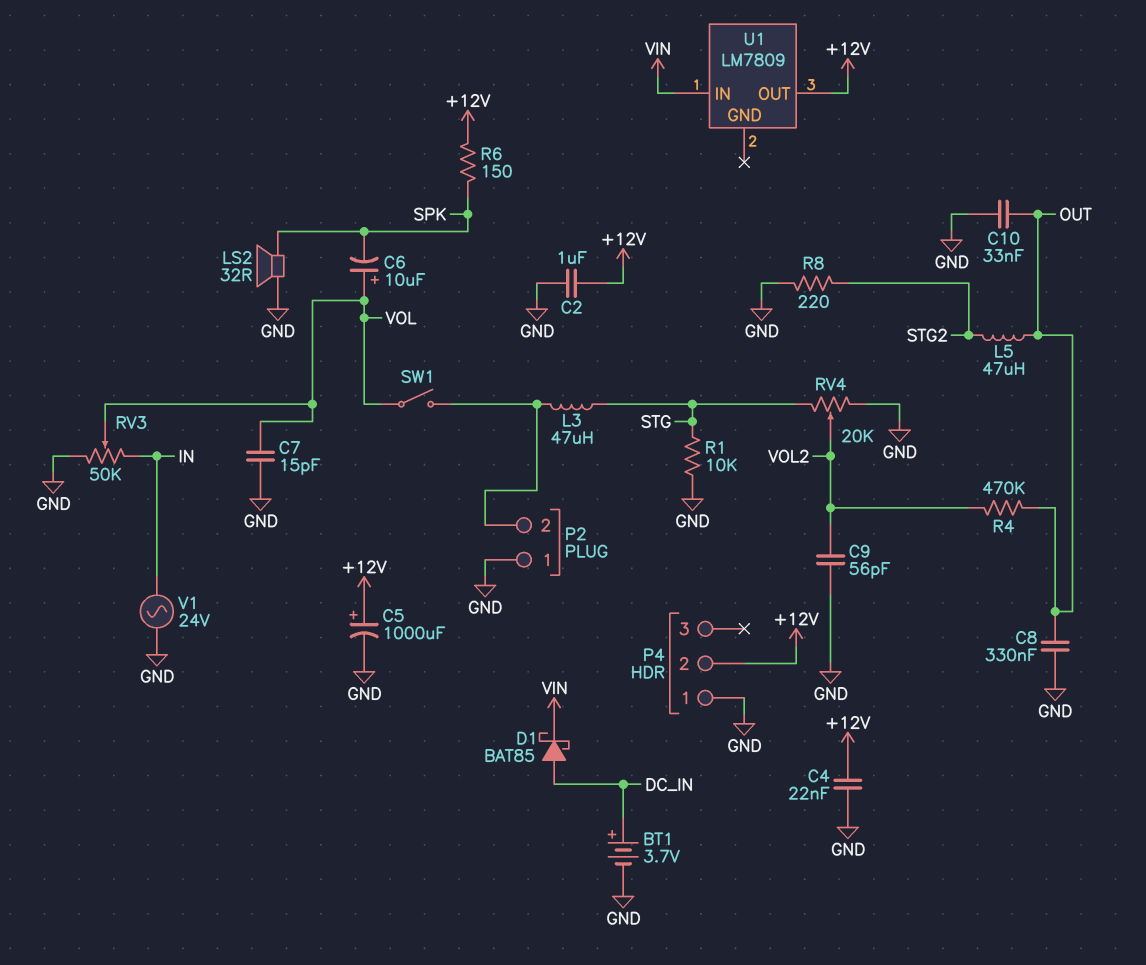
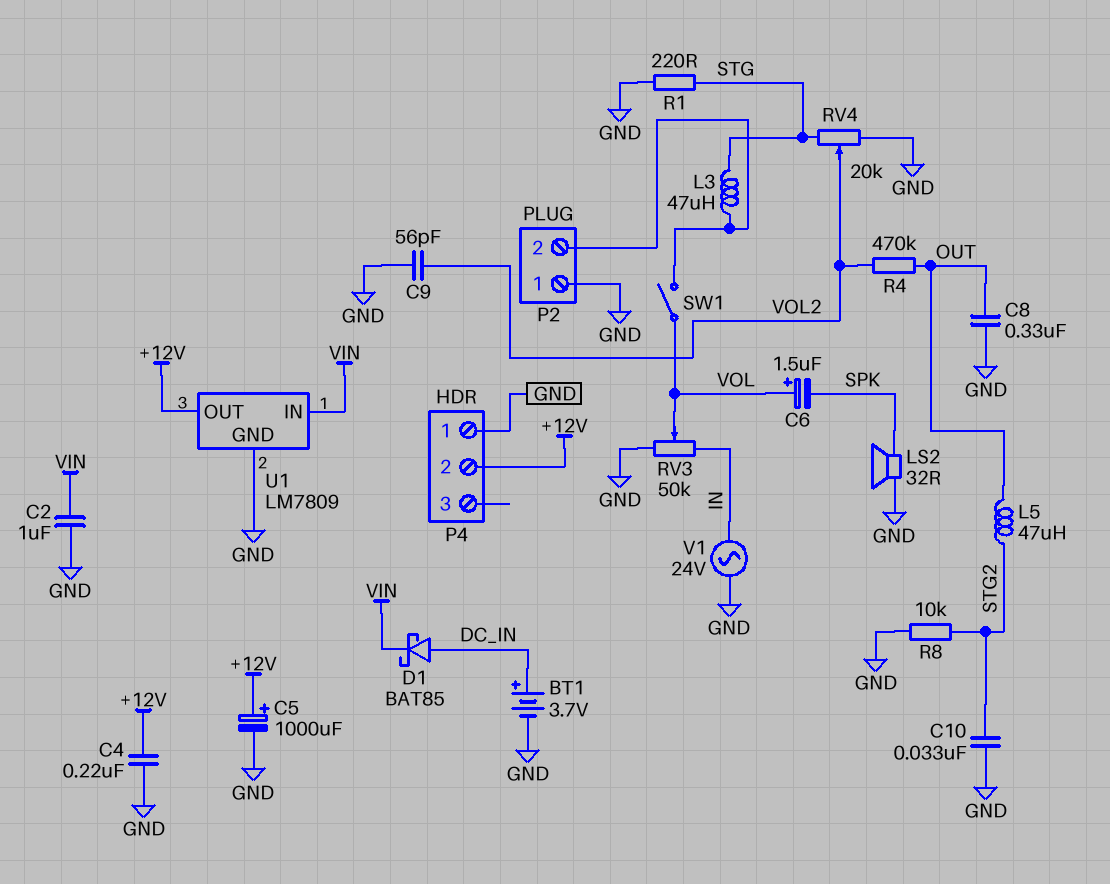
C2: 1uF (+12V, GND) -> 1uF (GND, VIN)
C4: 22nF (+12V, GND) -> 220nF (+12V, GND)
C6: 10uF (plus VOL, minus SPK) -> 1.5uF (plus VOL, minus SPK)
C7: 15pF (GND, VOL) -> none
C10: 33nF (GND, OUT) -> 33nF (GND, STG2)
R1: 10k (GND, STG) -> 220 (GND, STG)
R6: 150 (+12V, SPK) -> none
R8: 220 (GND, STG2) -> 10k (GND, STG2)
U1 pin GND: none -> GND

